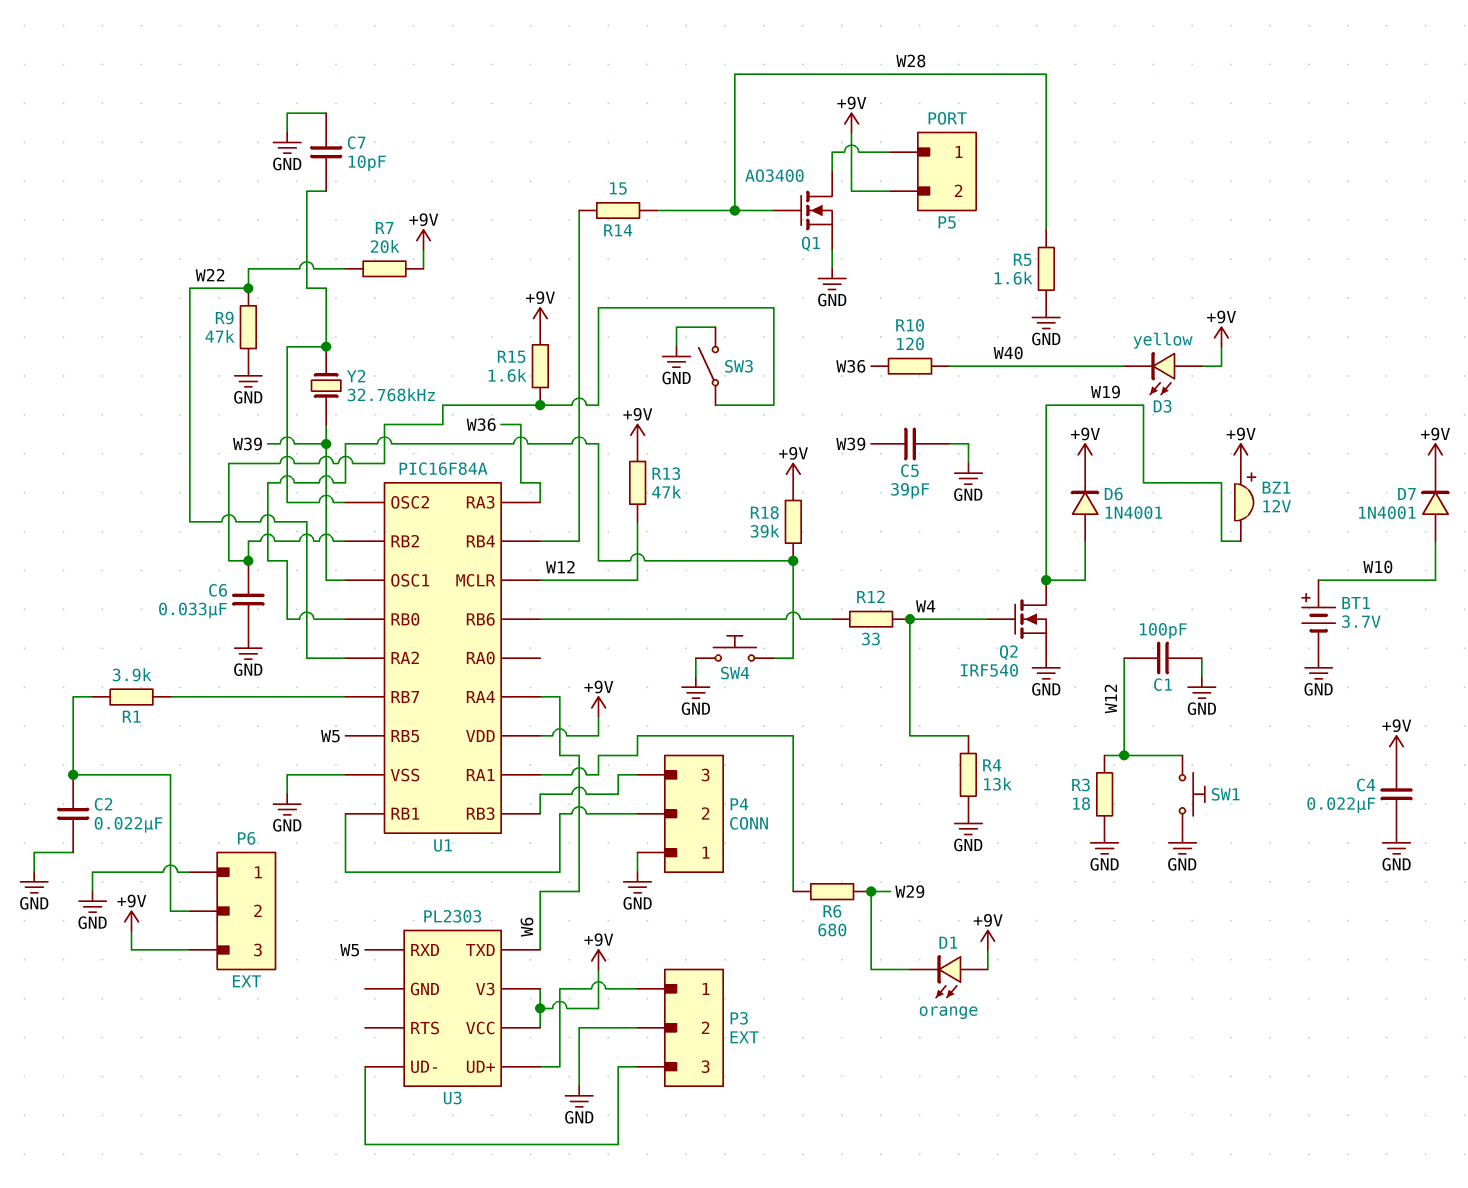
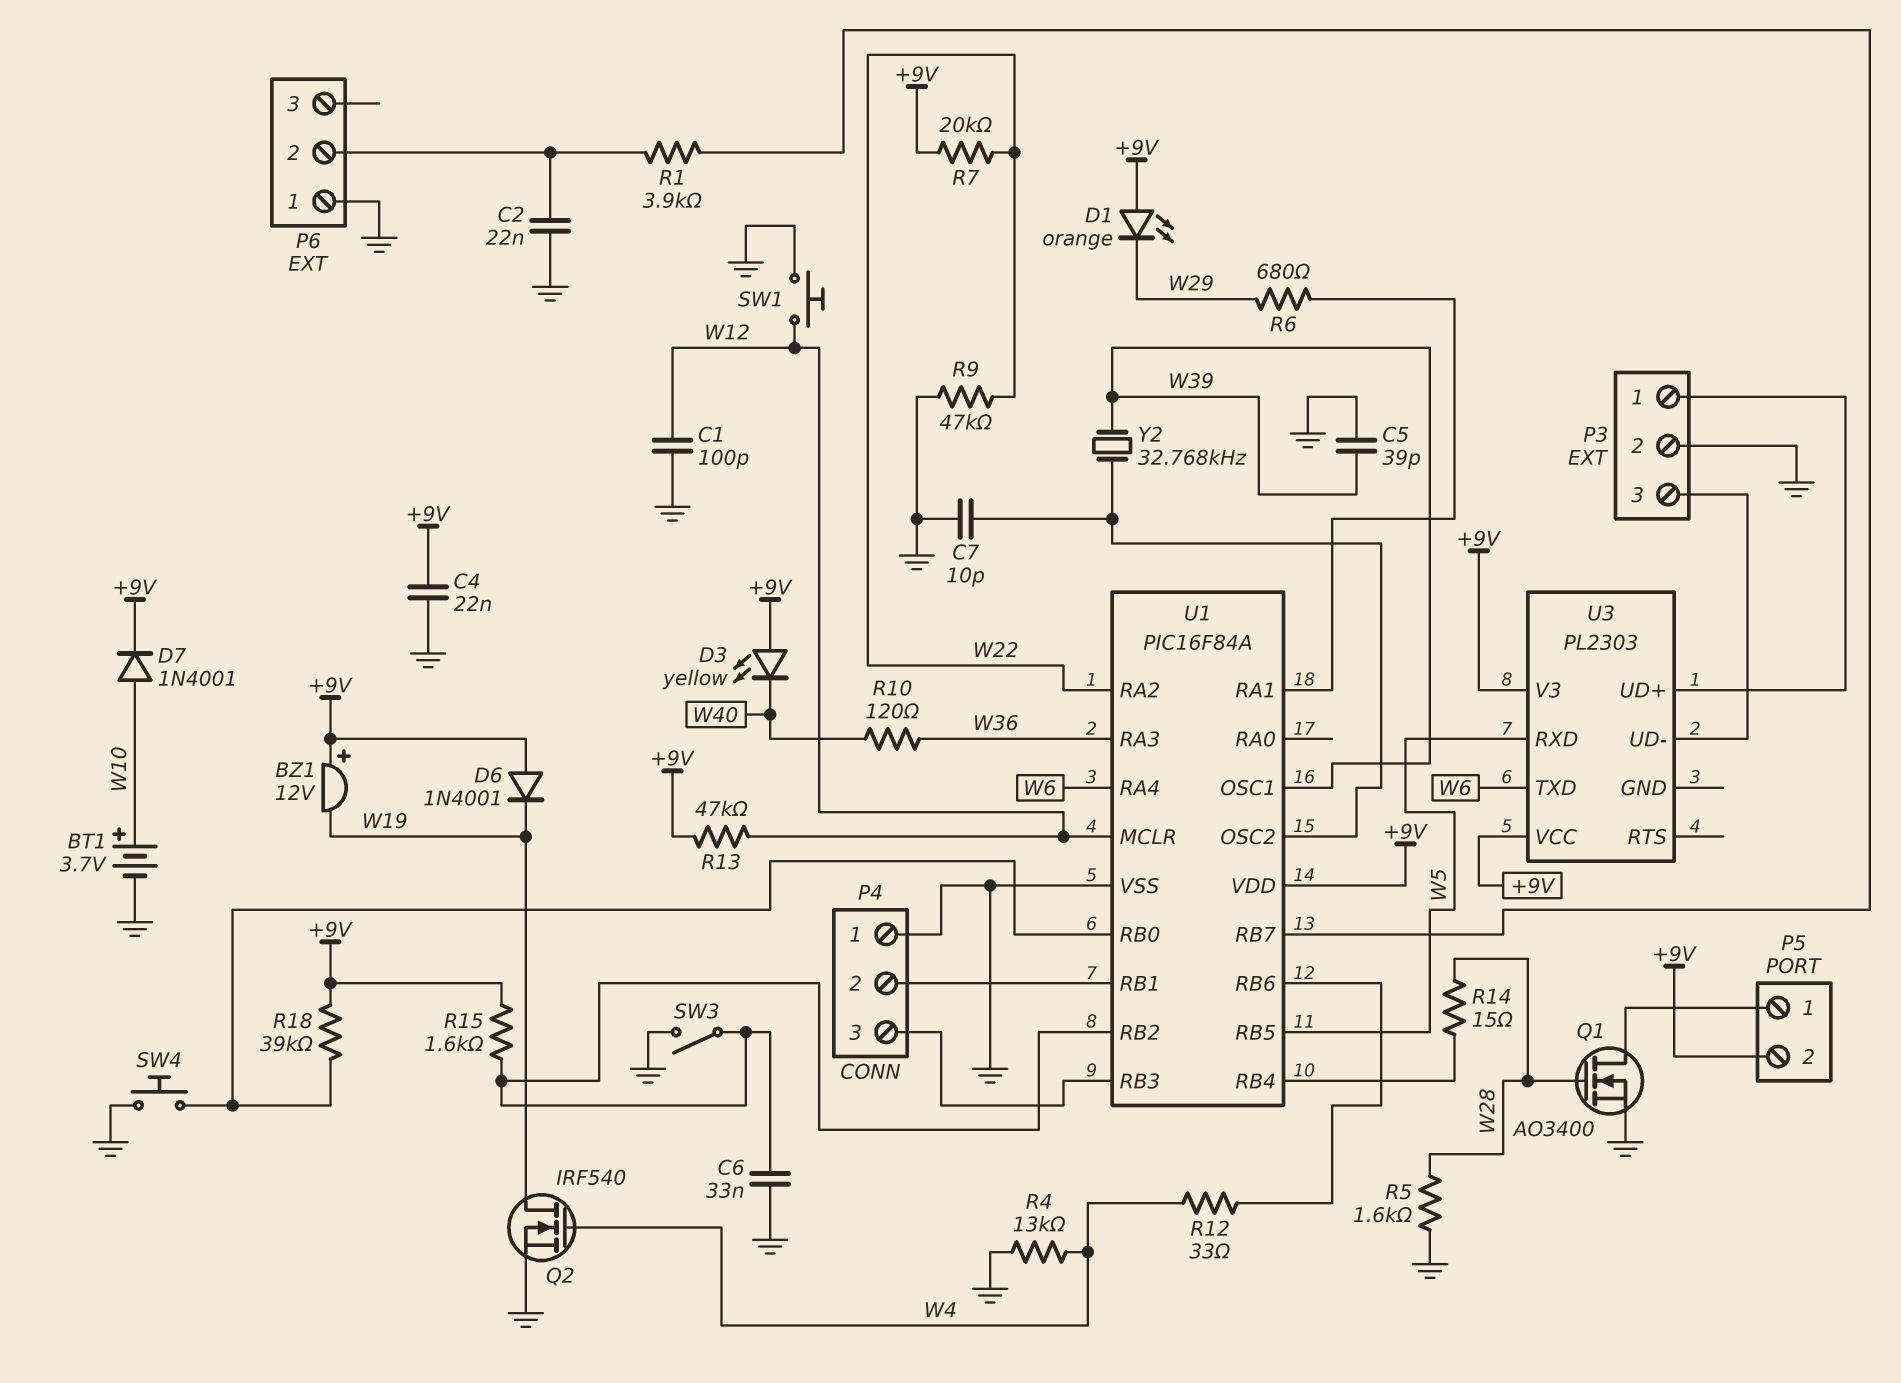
D6: diode 1N4001 (A W19, K +9V) -> diode 1N4001 (A +9V, K W19)
P6 pin 3: +9V -> none
R3: 18 (GND, W12) -> none

